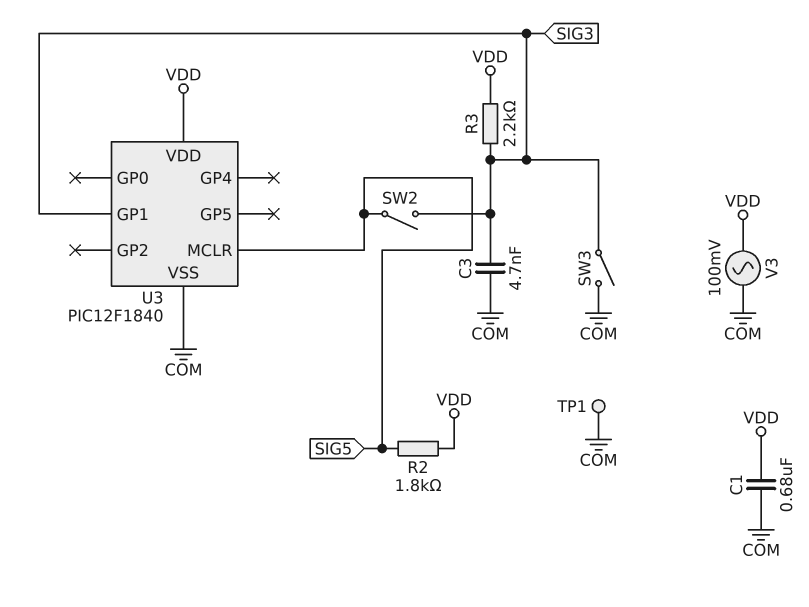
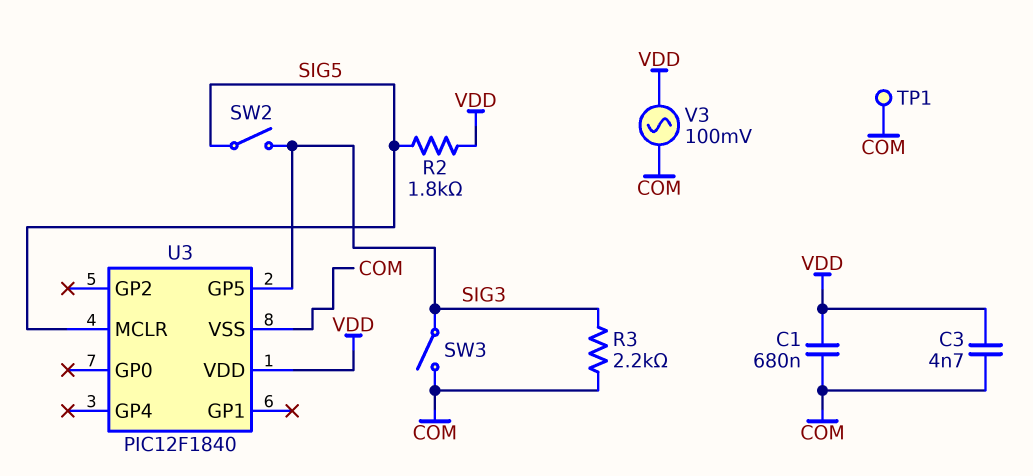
C3: 4.7nF (COM, SIG3) -> 4.7nF (COM, VDD)
R3: 2.2k (SIG3, VDD) -> 2.2k (COM, SIG3)
U3 pin GP1: SIG3 -> none
U3 pin GP5: none -> SIG3

